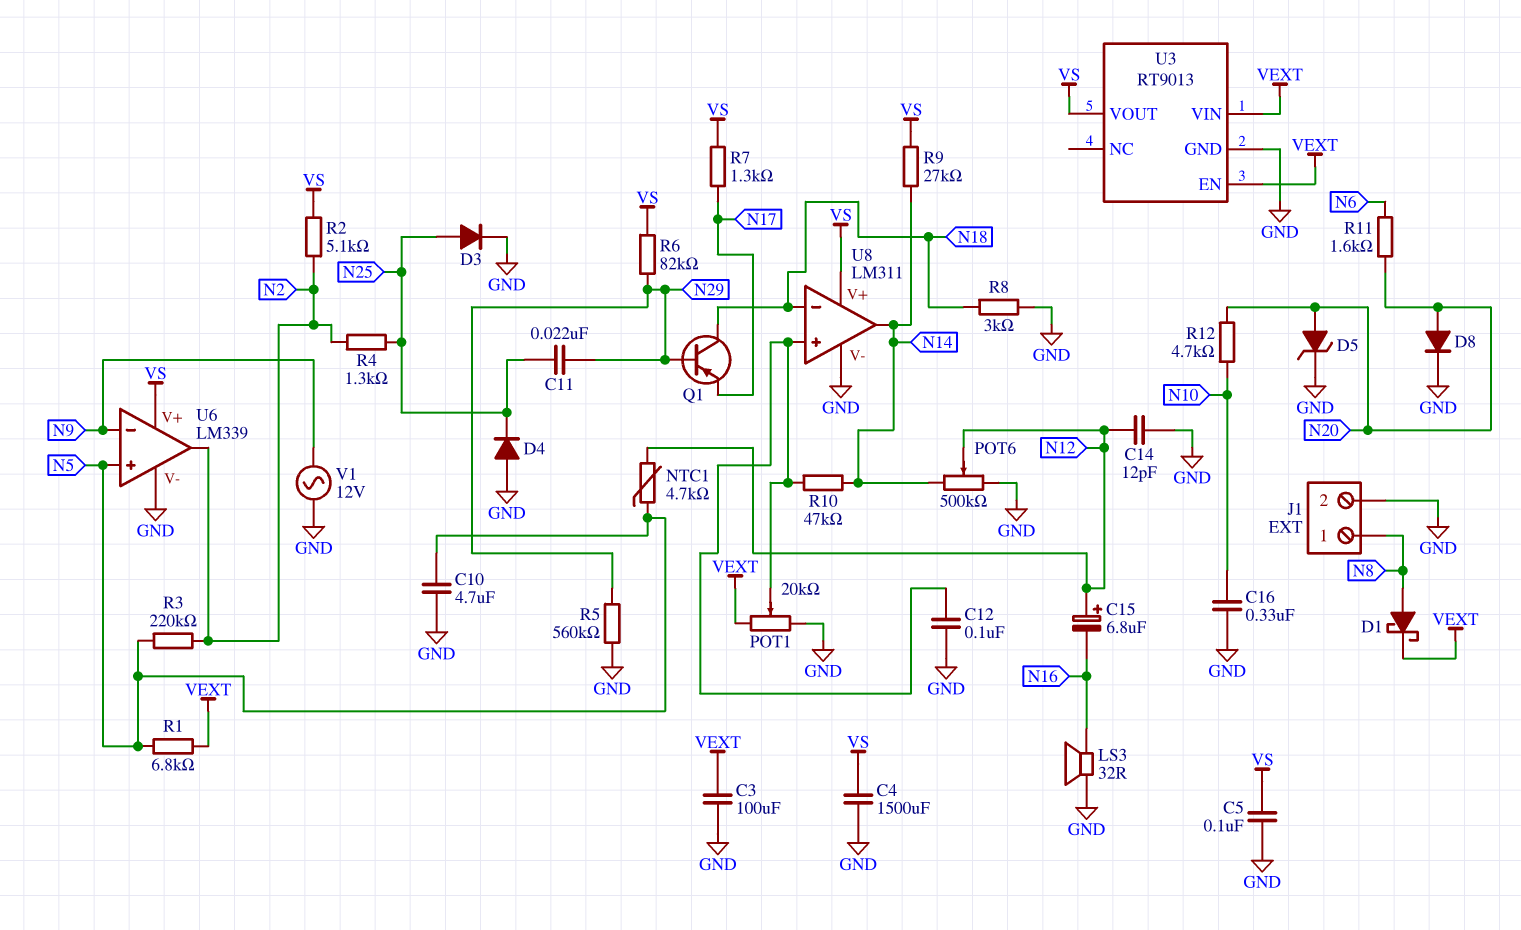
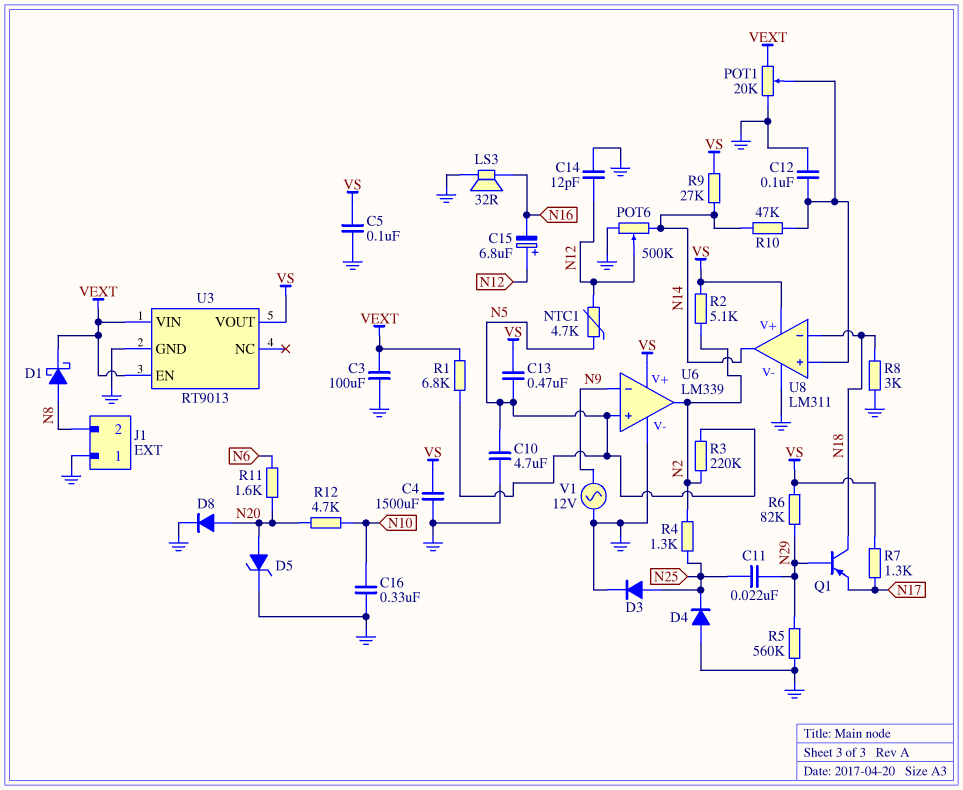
C13: none -> 470nF (N5, VS)
J1 pin 1: N8 -> GND
J1 pin 2: GND -> N8

